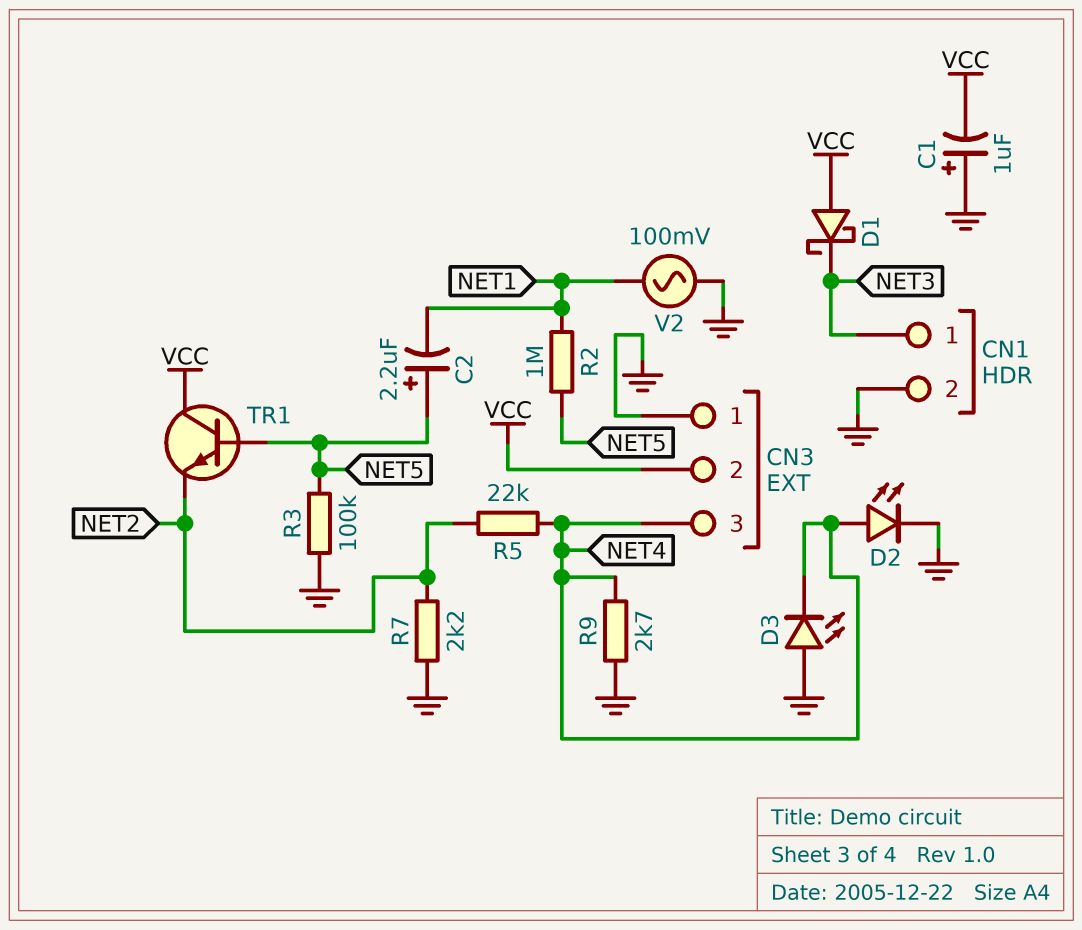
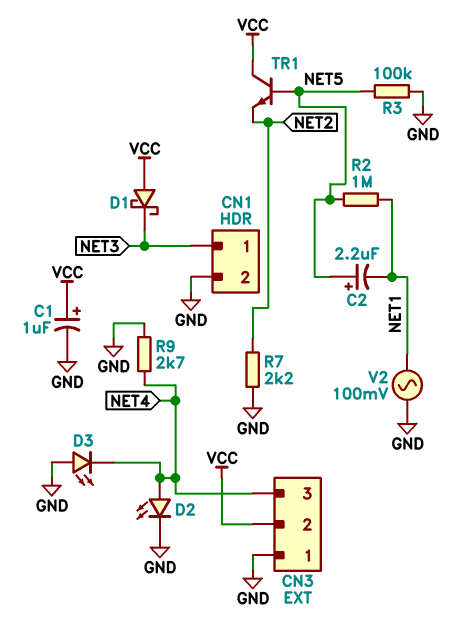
C1: 1uF (plus GND, minus VCC) -> 1uF (plus VCC, minus GND)
R5: 22k (NET2, NET4) -> none

